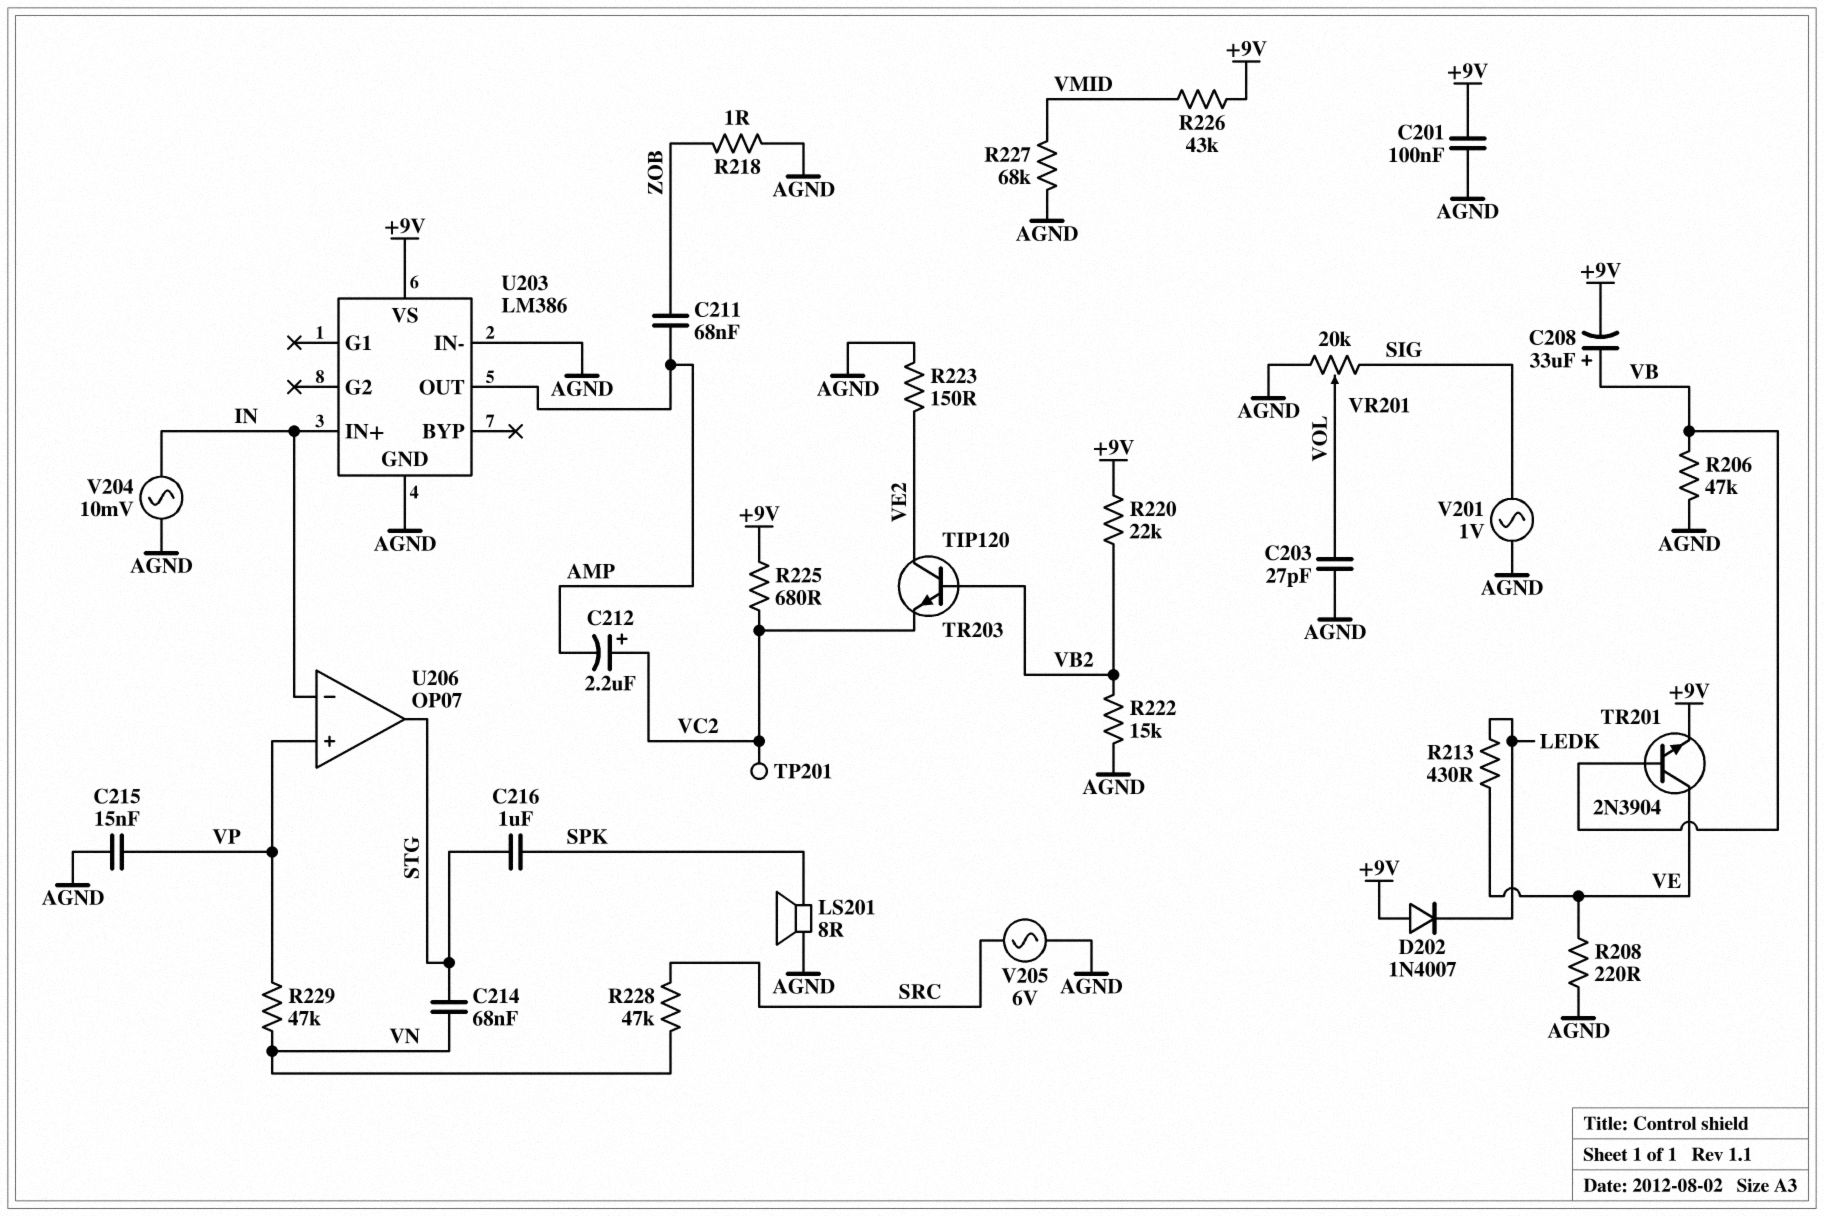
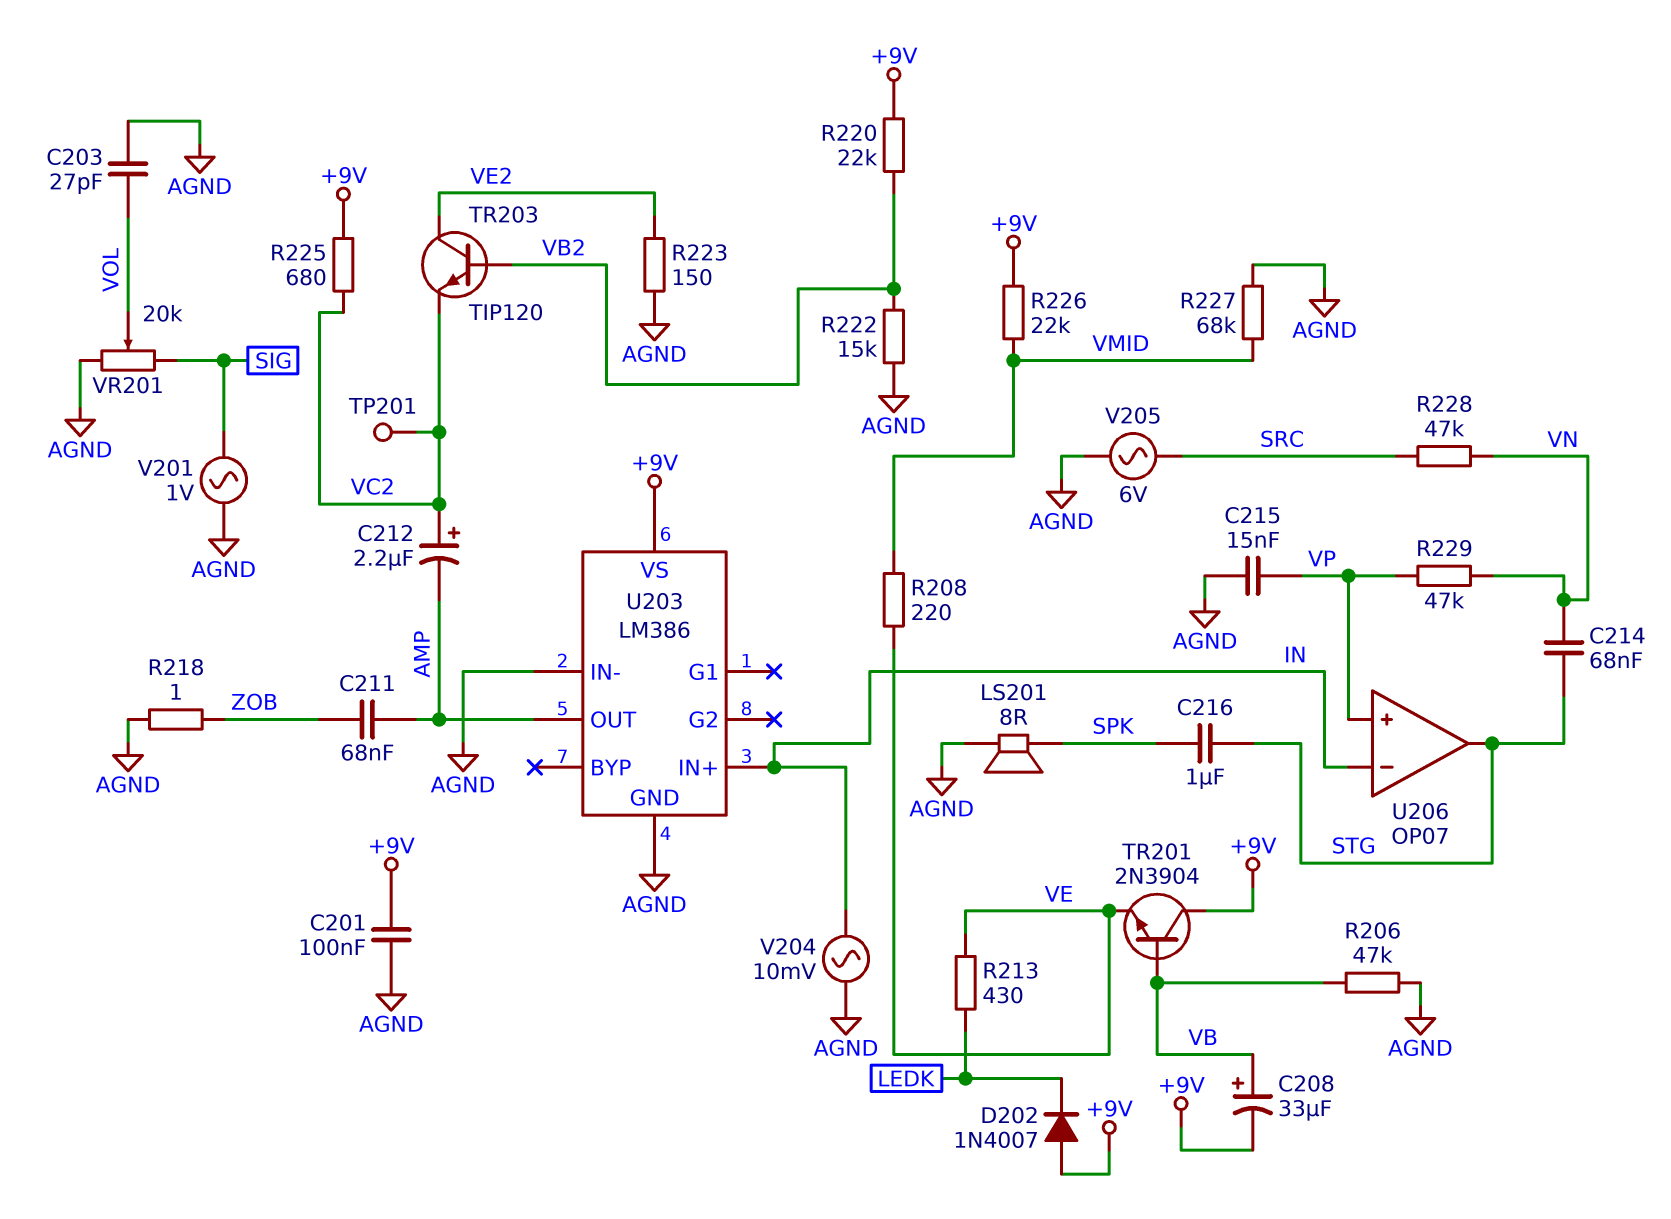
R208: 220 (AGND, VE) -> 220 (VE, VMID)
R226: 43k (+9V, VMID) -> 22k (+9V, VMID)
TR201: NPN 2N3904 (B VB, C VE, E +9V) -> NPN 2N3904 (B VB, C +9V, E VE)

